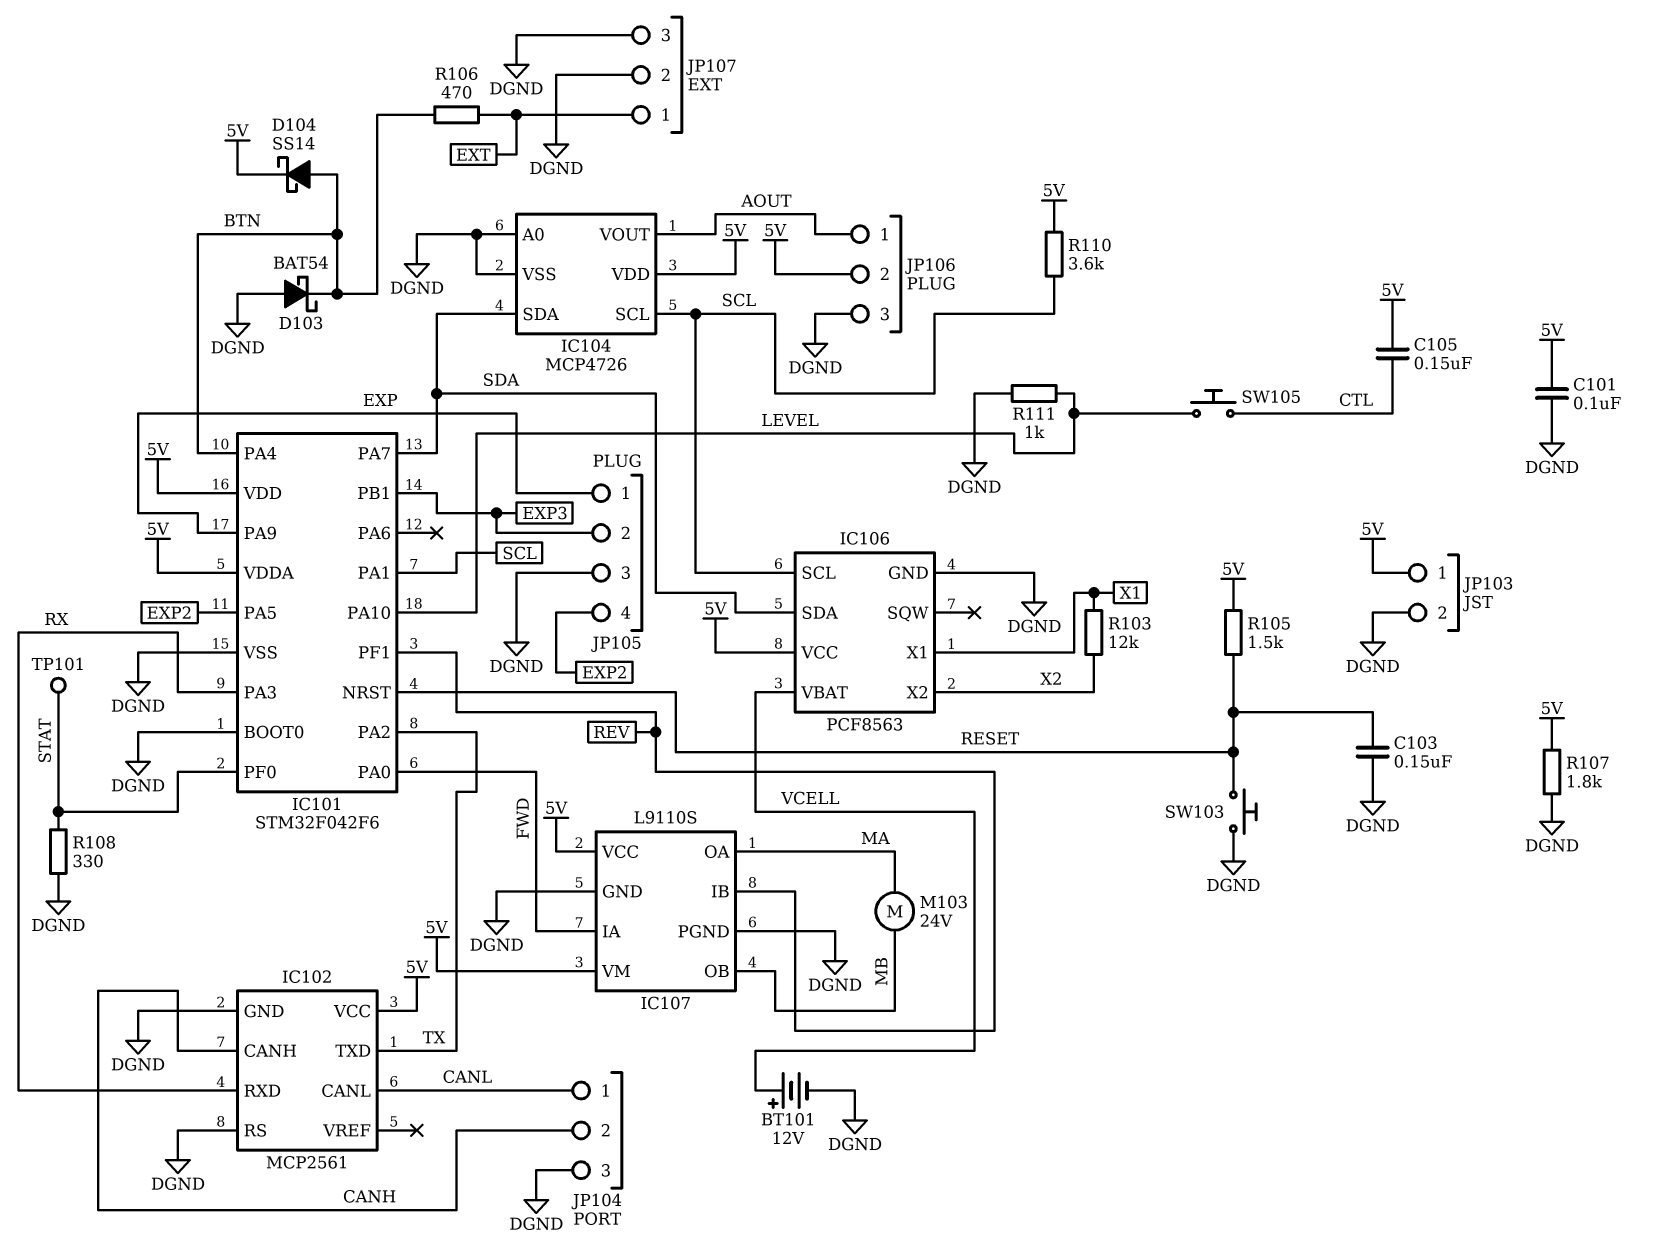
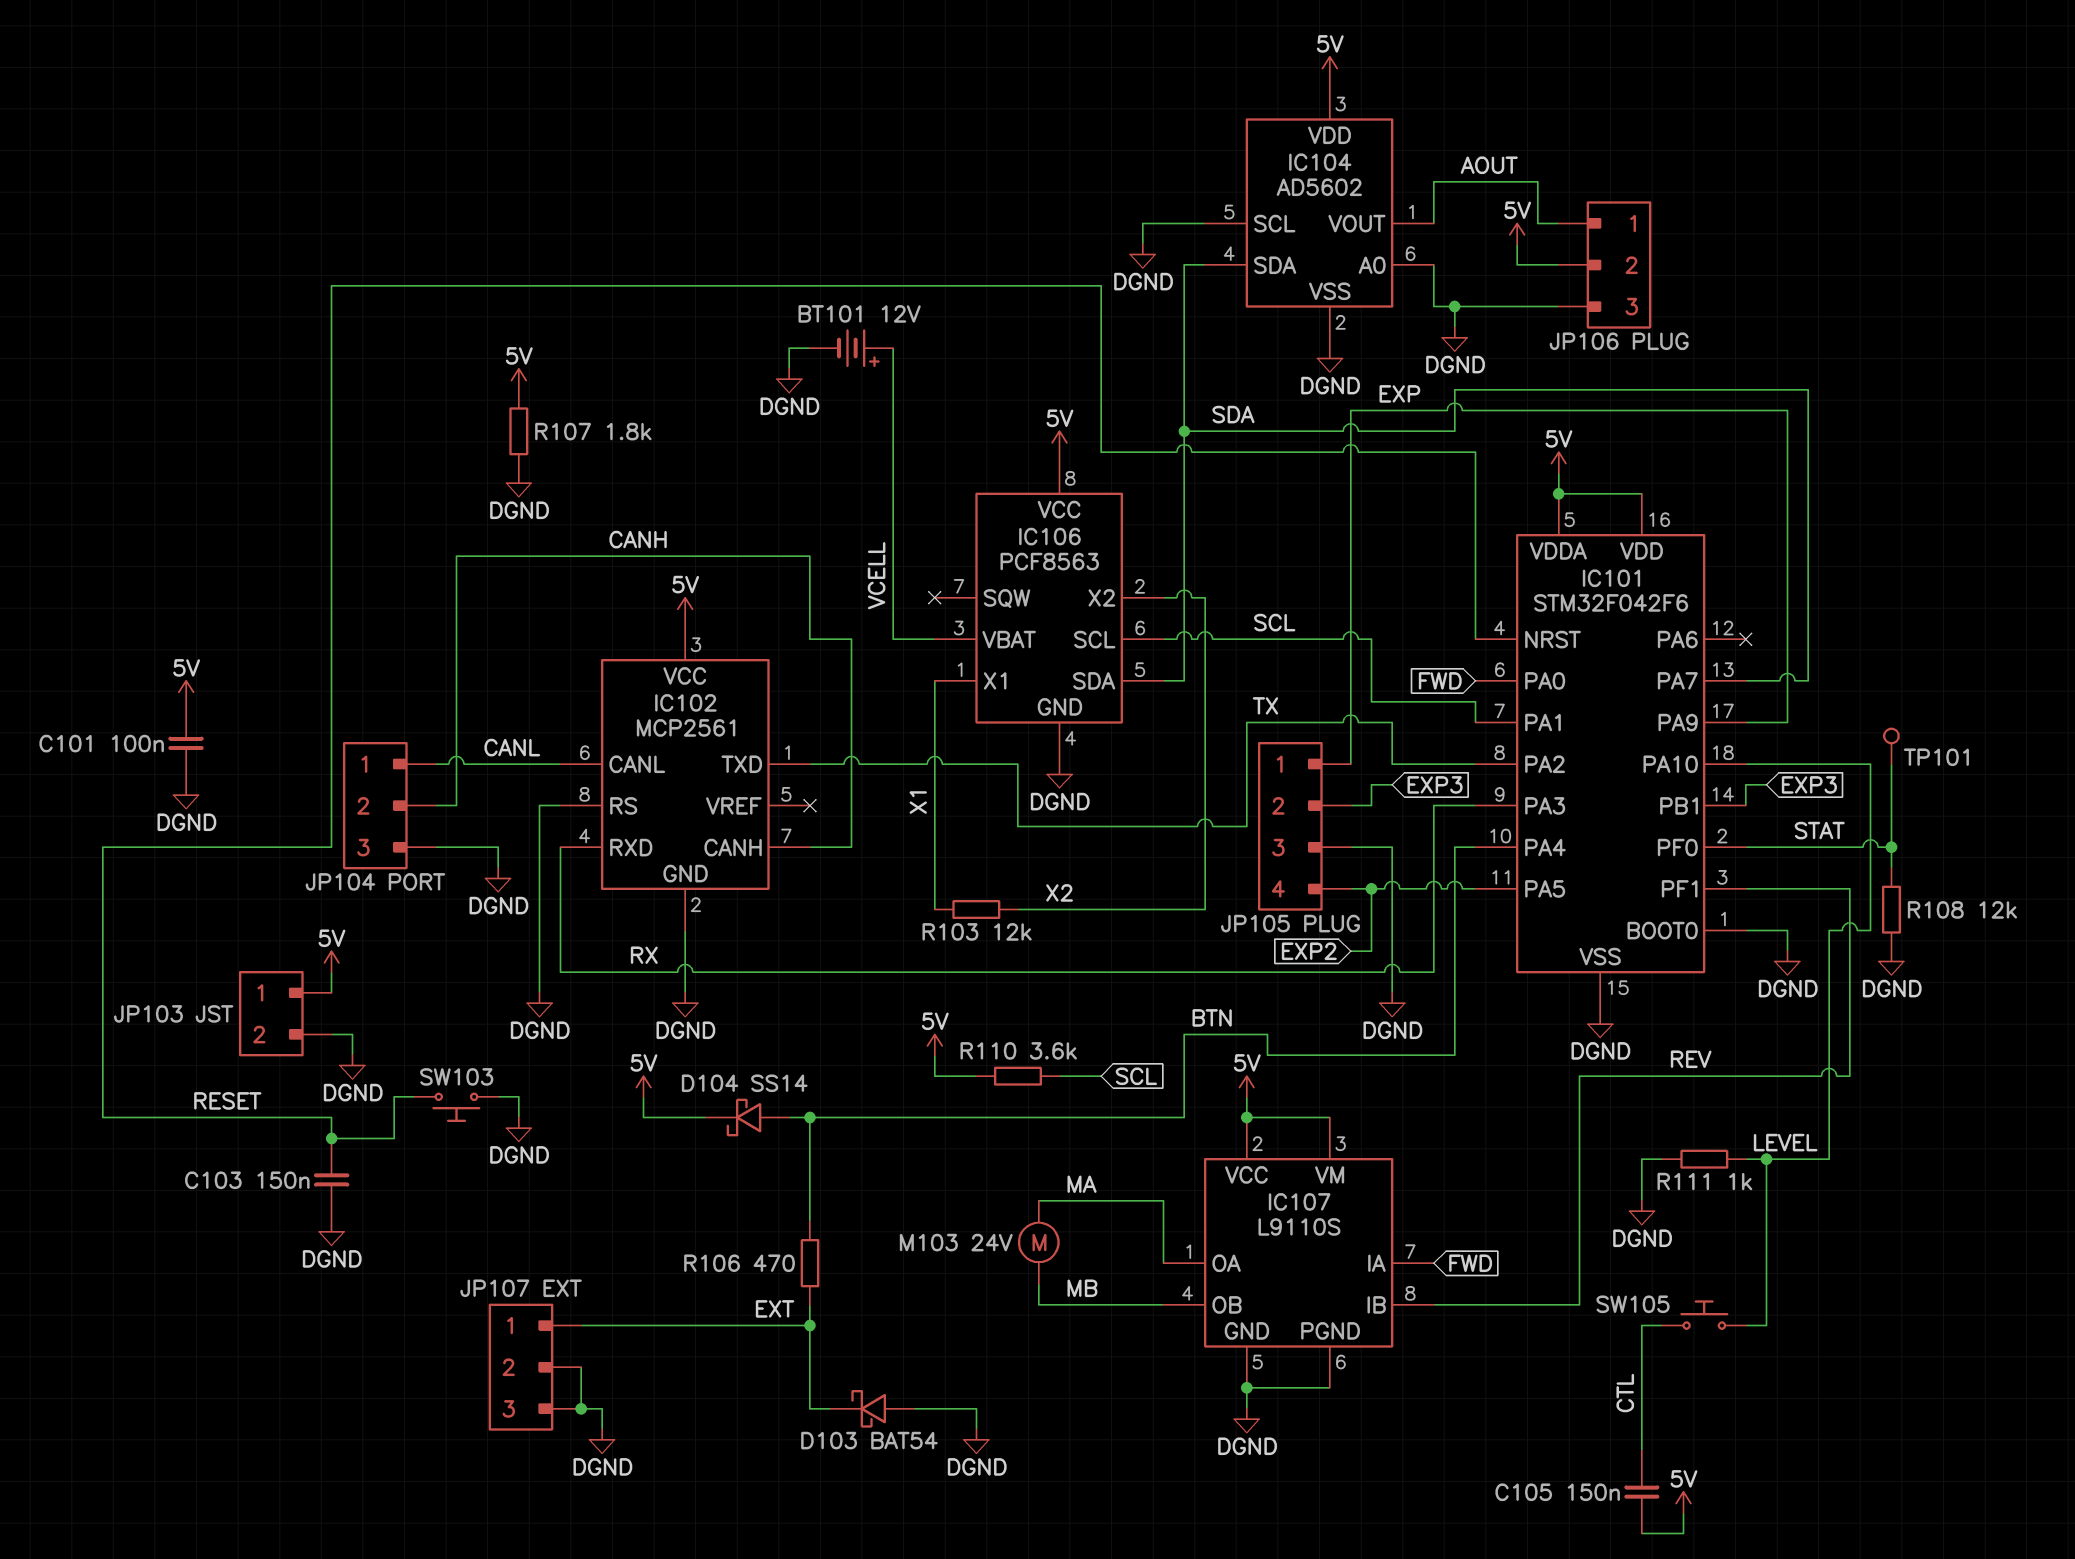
D103: schottky BAT54 (A DGND, K BTN) -> schottky BAT54 (A DGND, K EXT)
IC104: MCP4726 -> AD5602
IC104 pin SCL: SCL -> DGND
R105: 1.5k (5V, RESET) -> none
R108: 330 (DGND, STAT) -> 12k (DGND, STAT)

